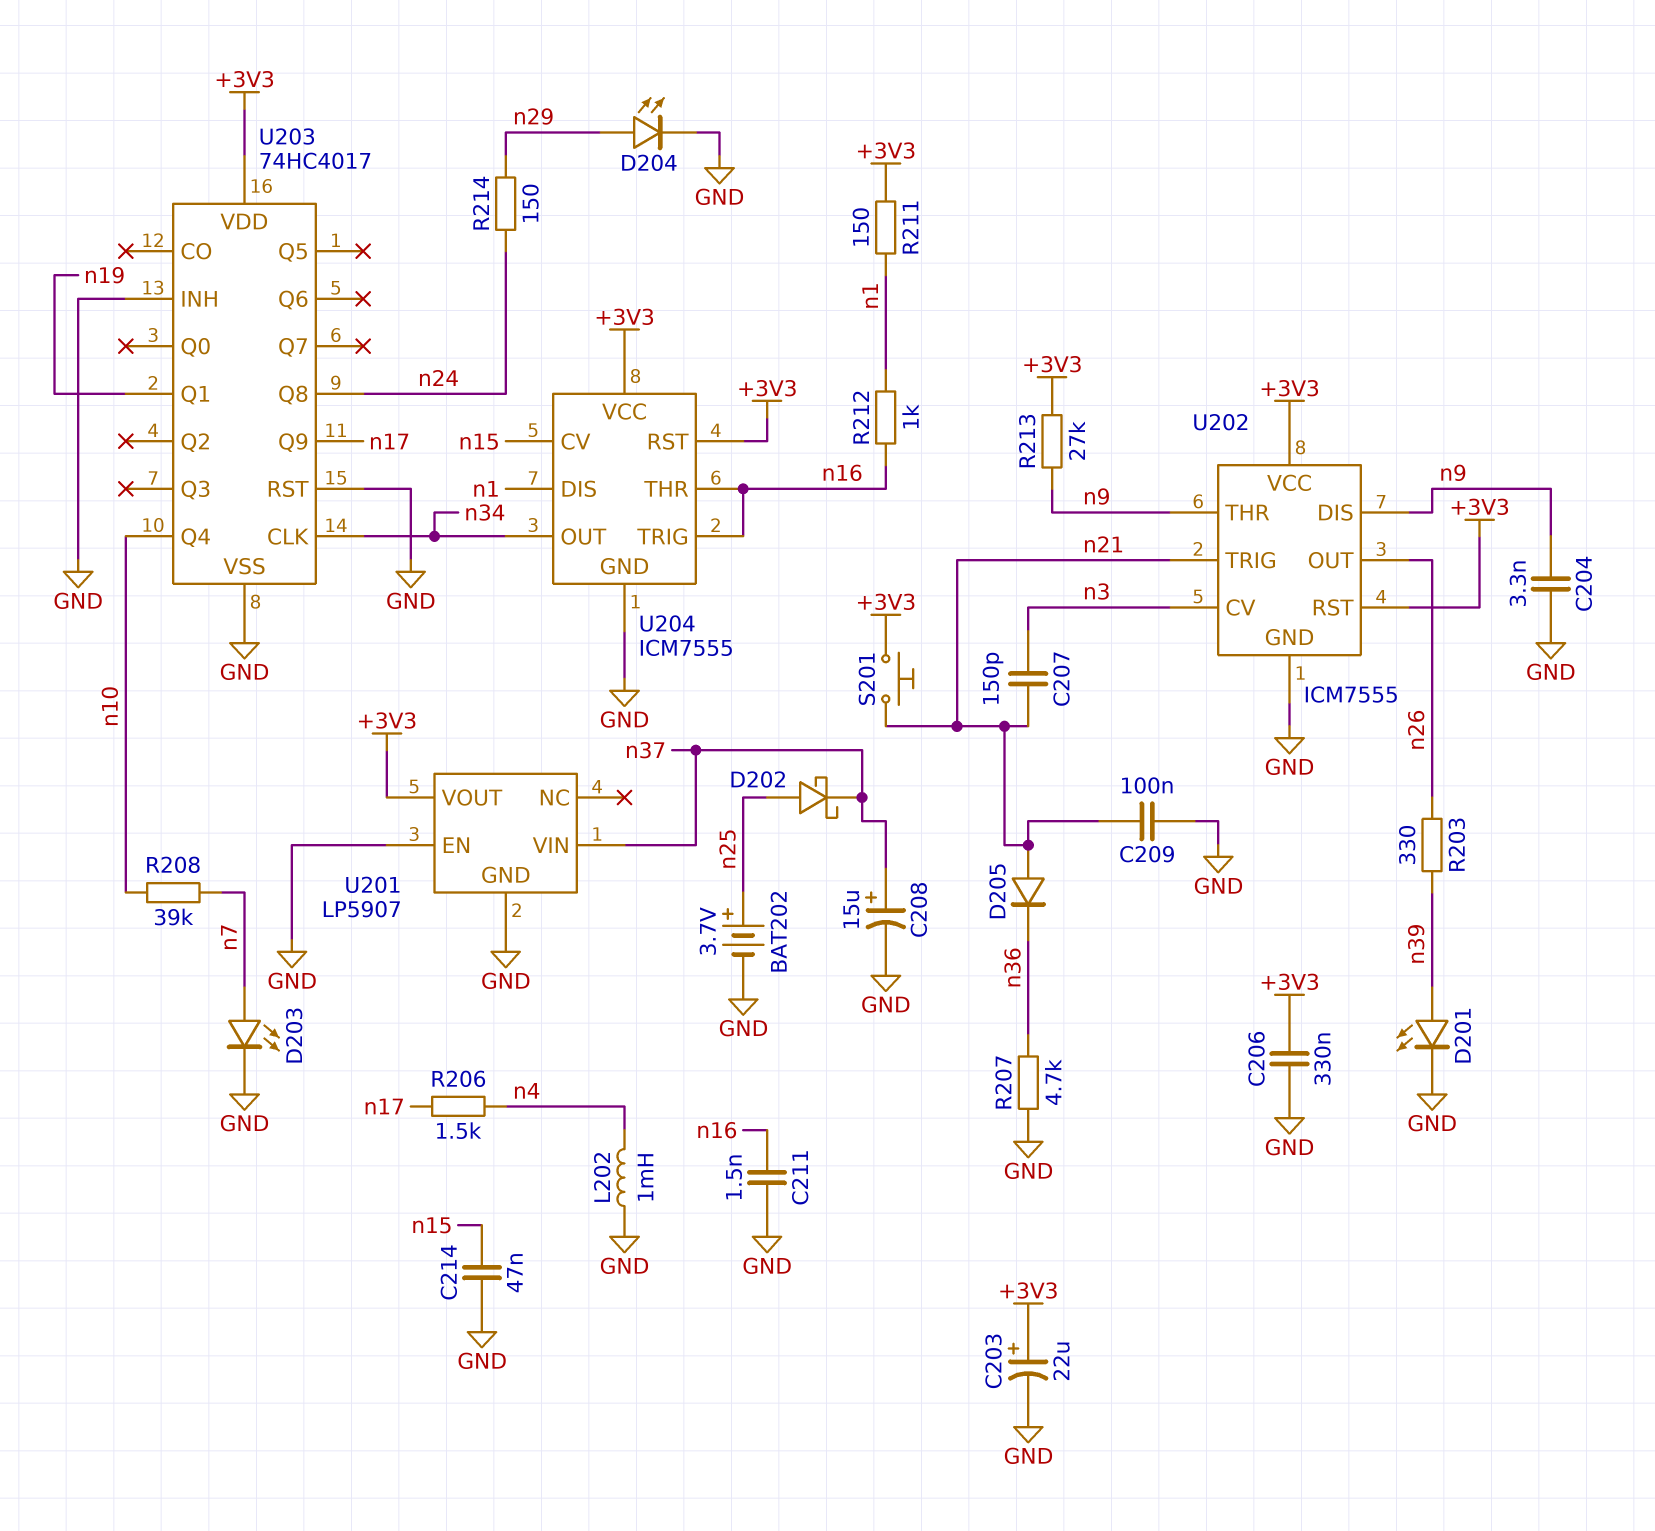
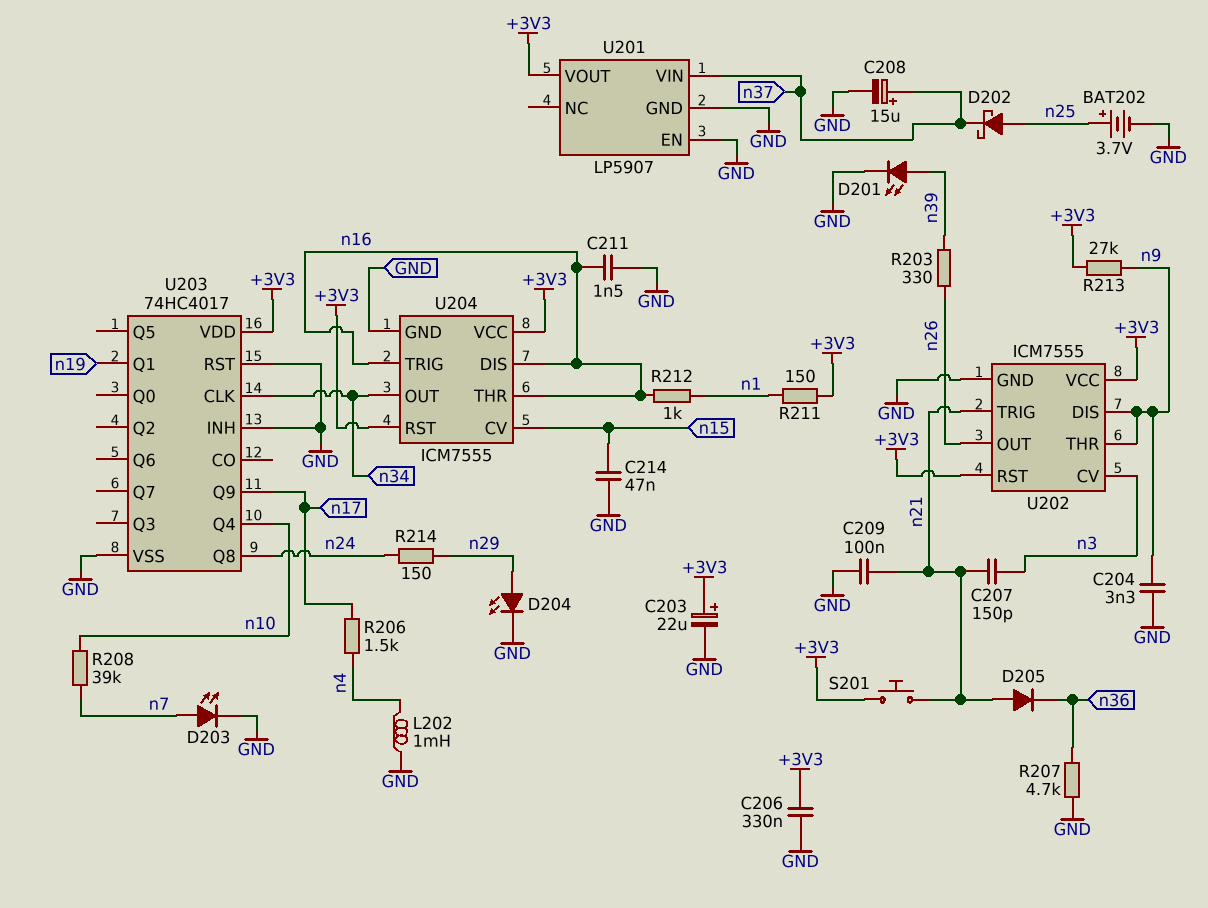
U204 pin DIS: n1 -> n16

